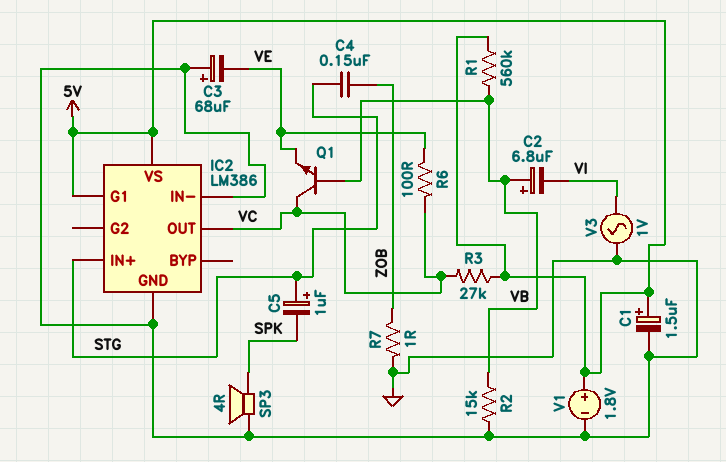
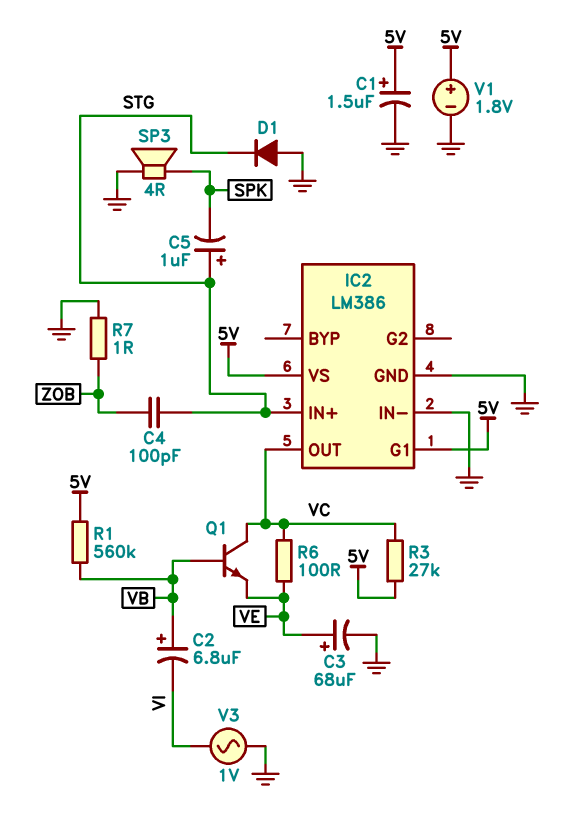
C3: 68uF (plus GND, minus VE) -> 68uF (plus VE, minus GND)
C4: 150nF (STG, ZOB) -> 100pF (STG, ZOB)
D1: none -> diode (A GND, K STG)
R2: 15k (GND, VB) -> none

